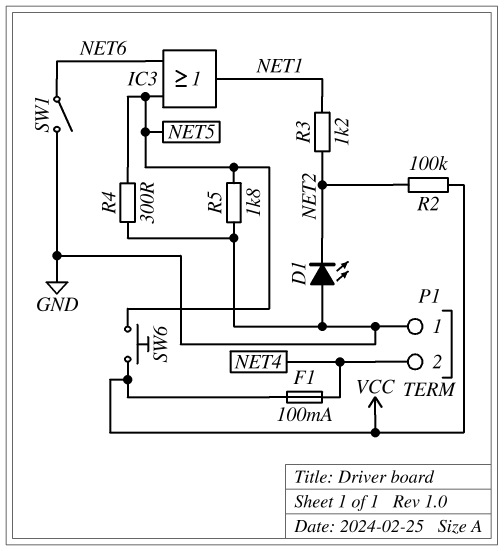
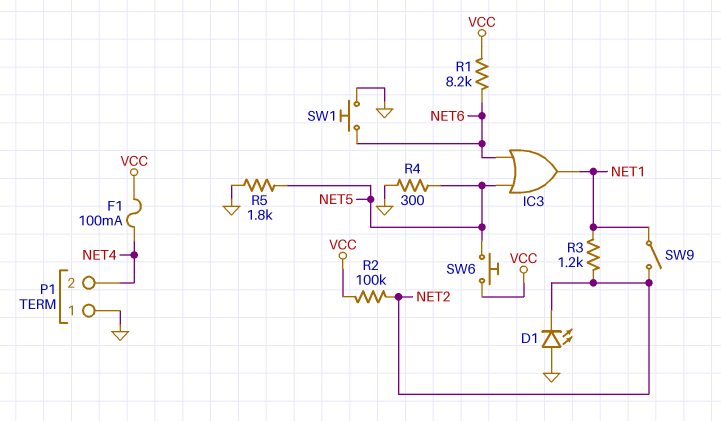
R1: none -> 8.2k (NET6, VCC)
SW1: switch (GND, NET6) -> button (GND, NET6)
SW9: none -> switch (NET1, NET2)

